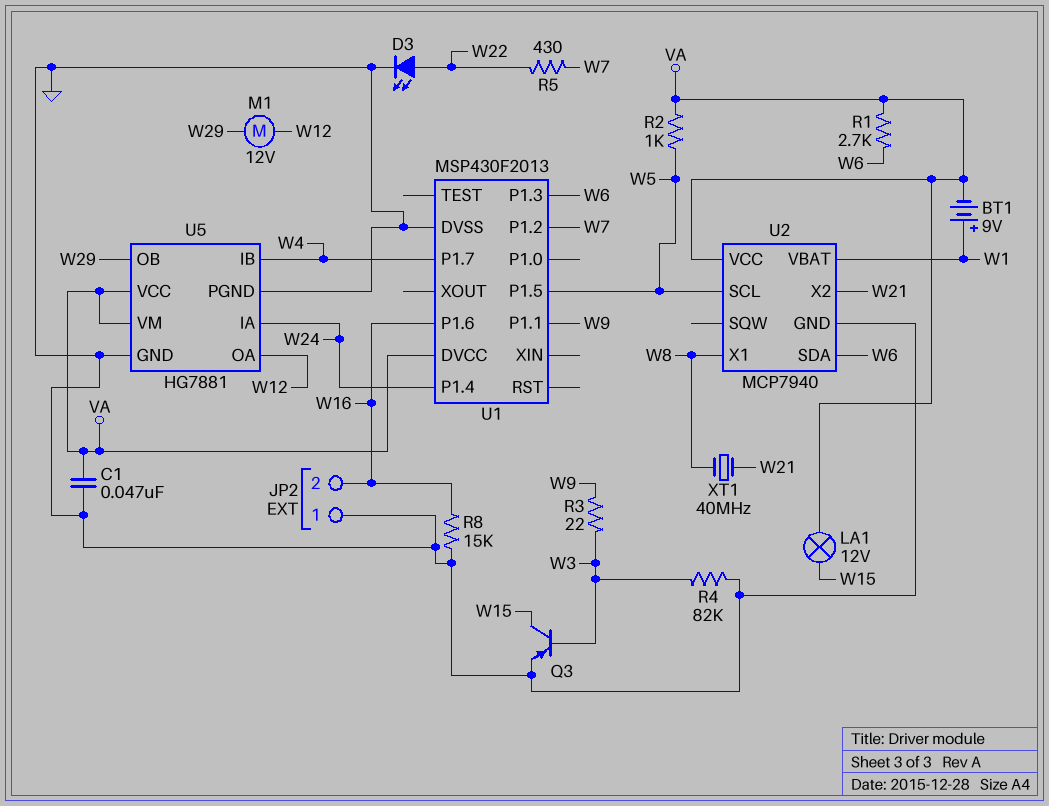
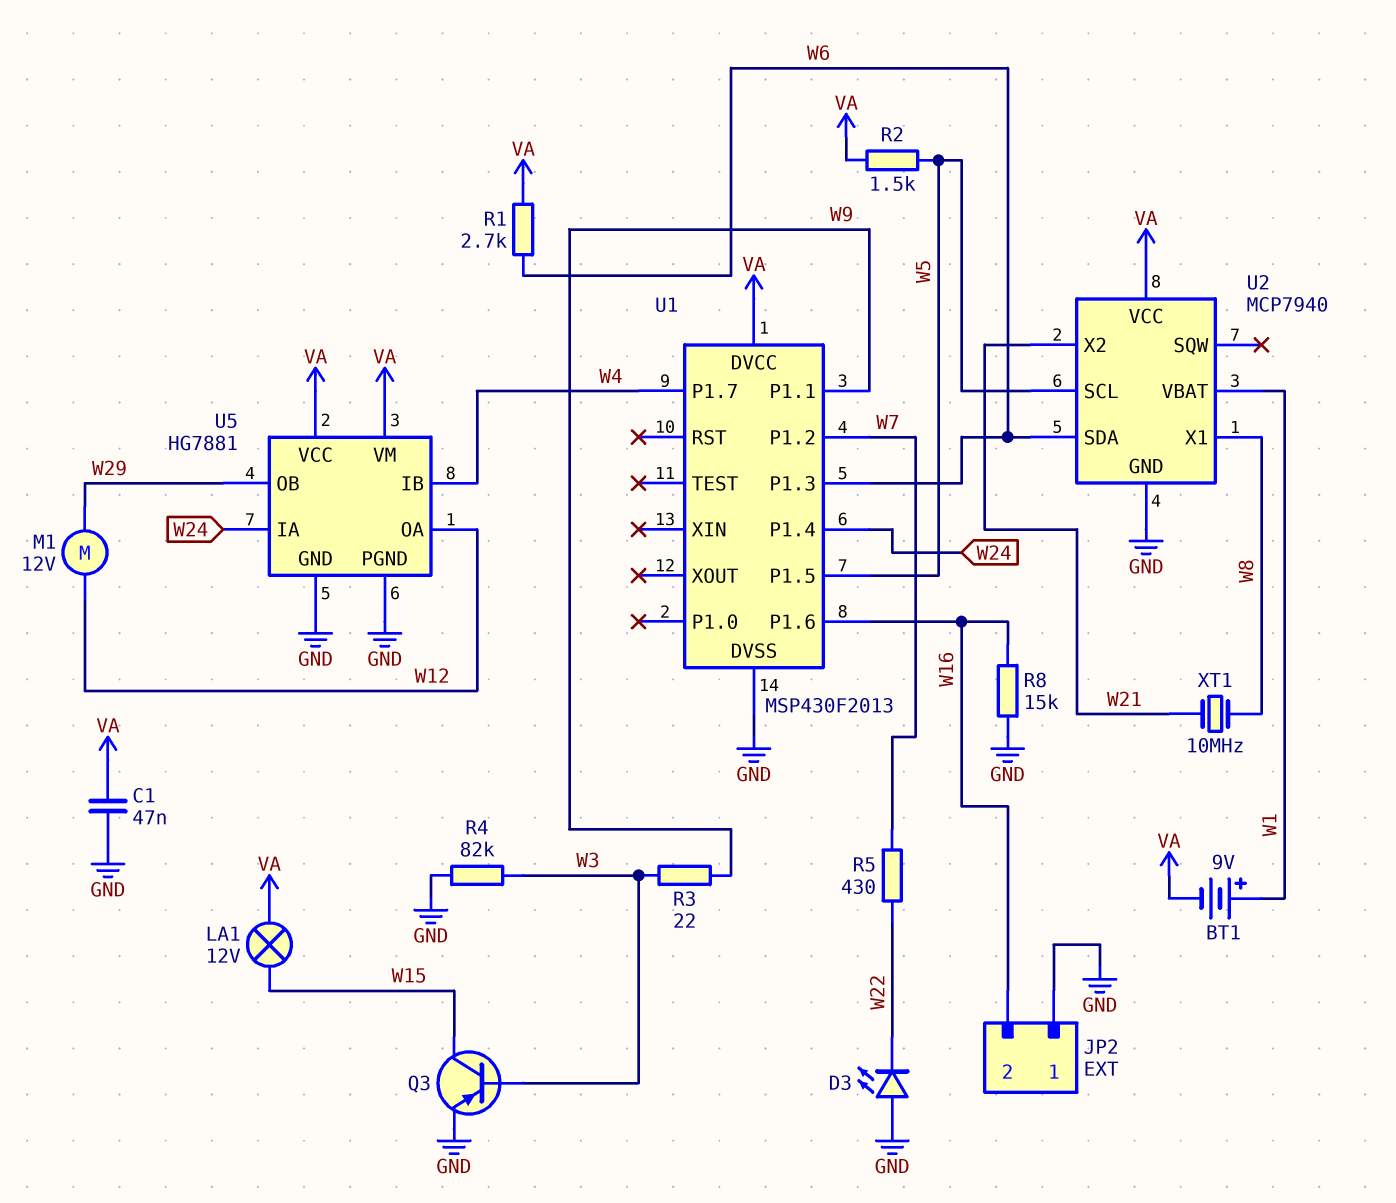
D3: LED (A W22, K GND) -> LED (A GND, K W22)
R2: 1k (VA, W5) -> 1.5k (VA, W5)
XT1: 40MHz (W8, W21) -> 10MHz (W8, W21)

